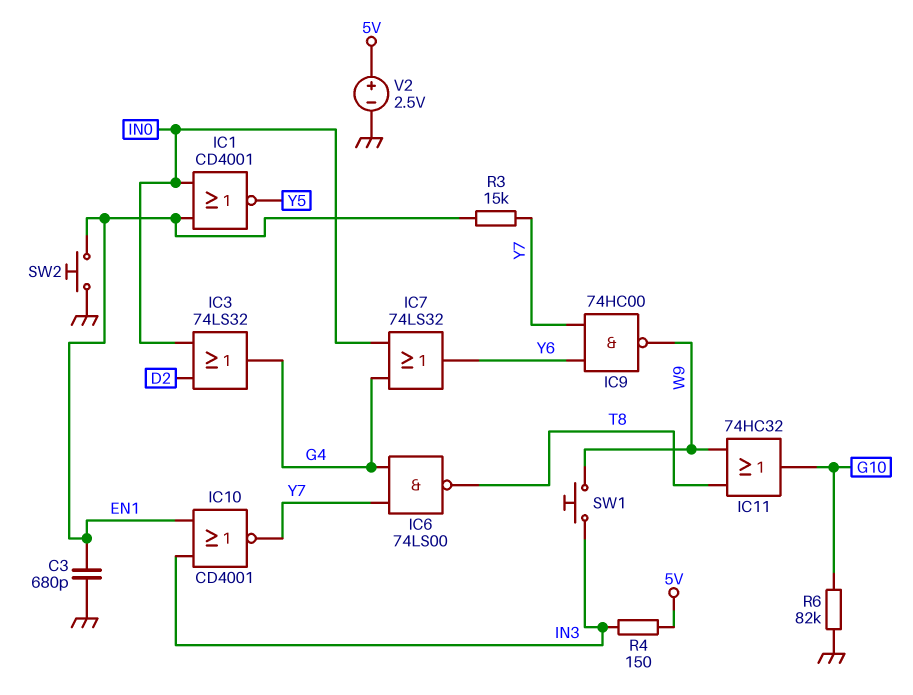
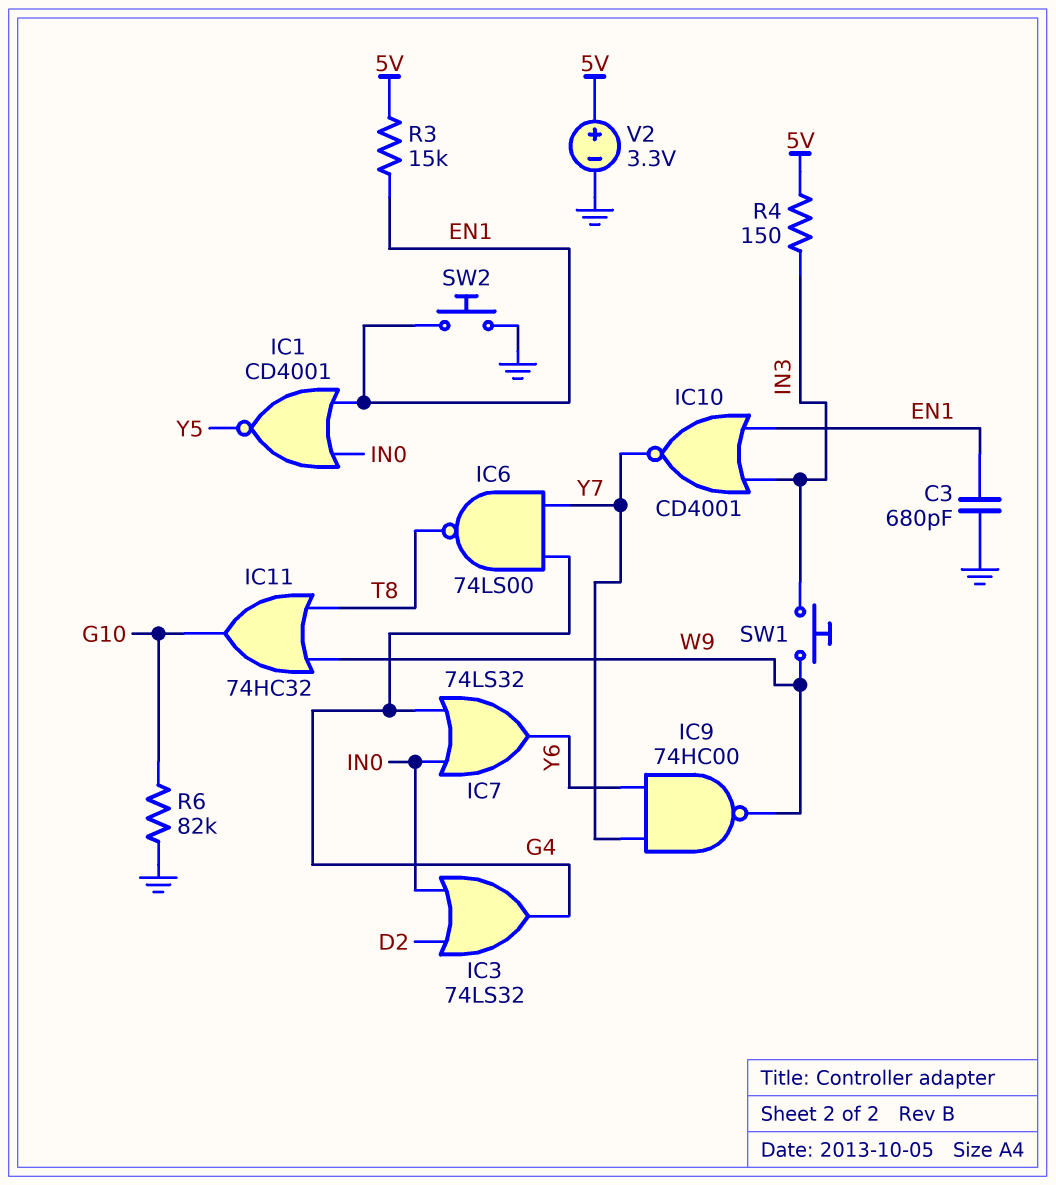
R3: 15k (EN1, Y7) -> 15k (5V, EN1)
V2: 2.5V (plus 5V, minus GND) -> 3.3V (plus 5V, minus GND)

